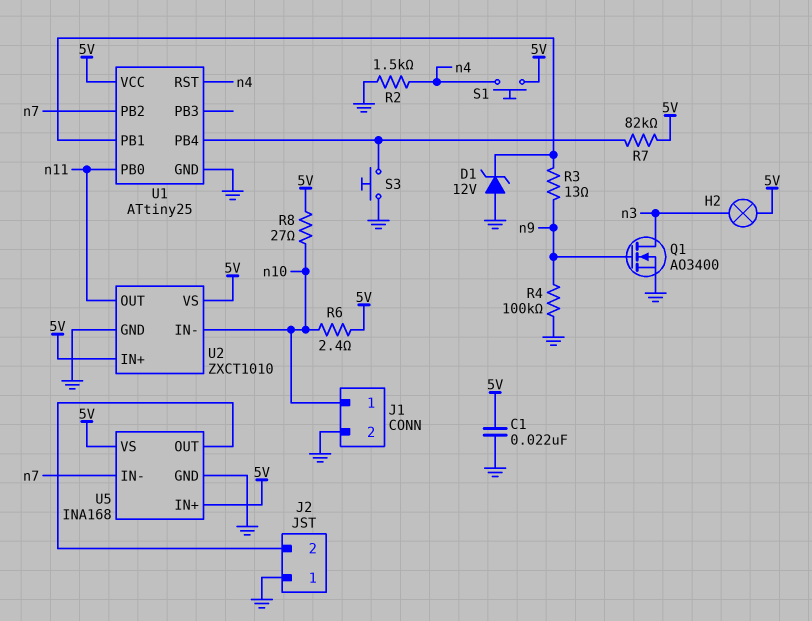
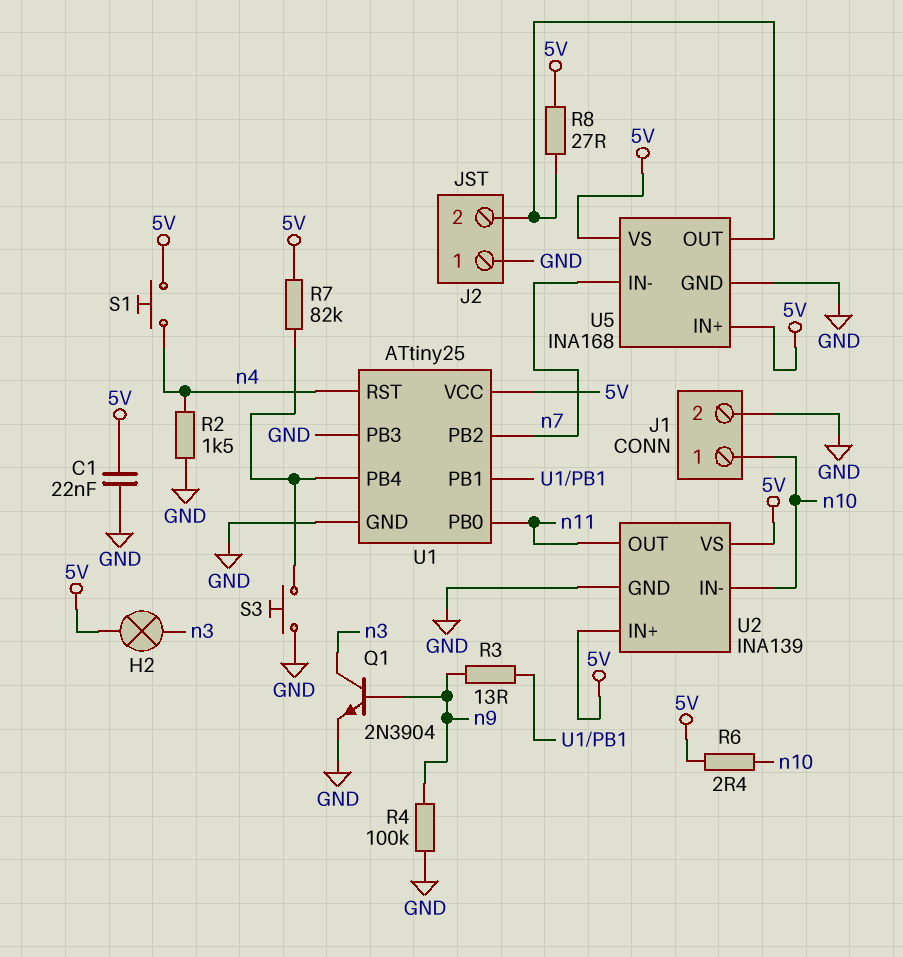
D1: zener 12V (A GND, K U1/PB1) -> none
Q1: NMOS AO3400 (G n9, D n3, S GND) -> NPN 2N3904 (B n9, C n3, E GND)
R8: 27 (5V, n10) -> 27 (5V, J2/2)
U1 pin PB3: none -> GND
U2: ZXCT1010 -> INA139

